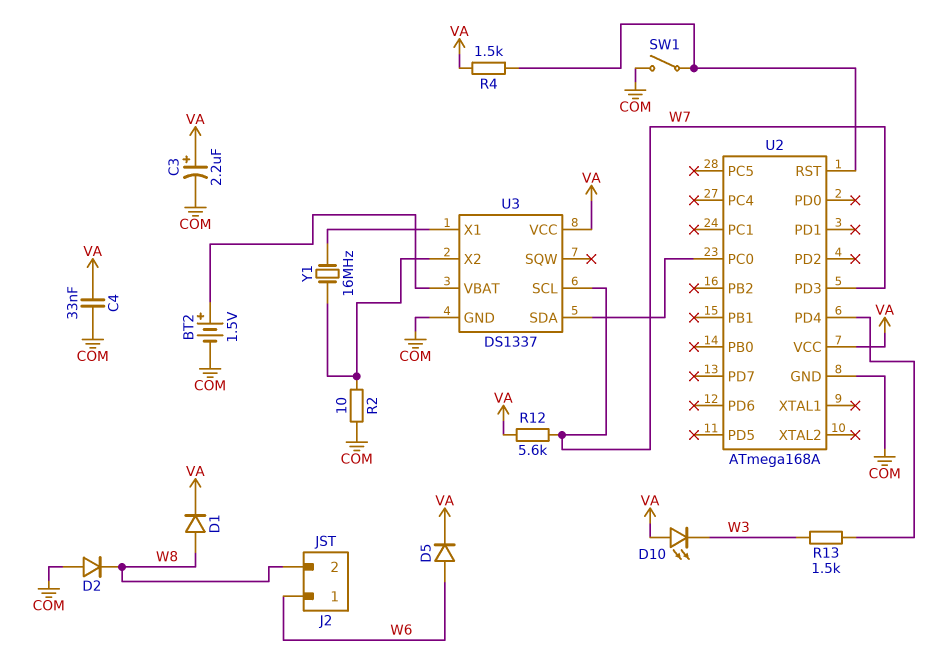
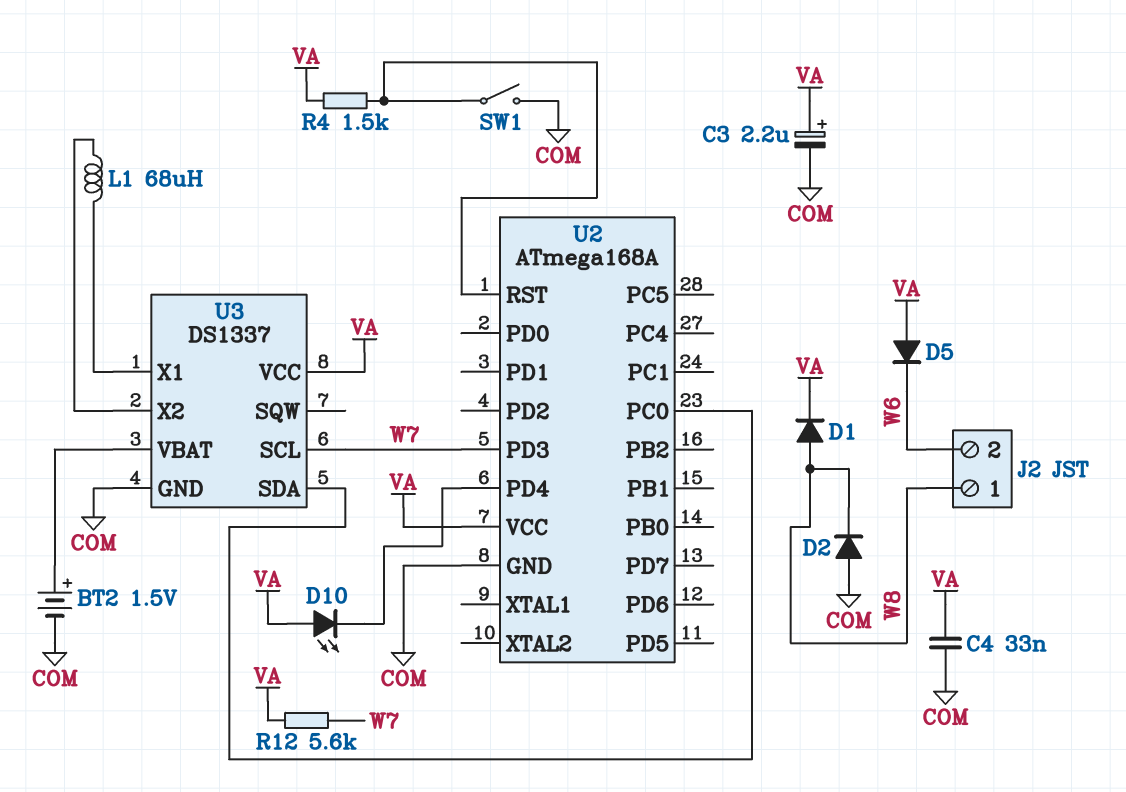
D5: diode (A W6, K VA) -> diode (A VA, K W6)
D10: LED (A VA, K W3) -> LED (A VA, K U2/PD4)
J2 pin 1: W6 -> W8
J2 pin 2: W8 -> W6
L1: none -> 68uH (U3/X1, U3/X2)
R2: 10 (COM, U3/X2) -> none
R13: 1.5k (U2/PD4, W3) -> none
Y1: 16MHz (U3/X1, U3/X2) -> none

